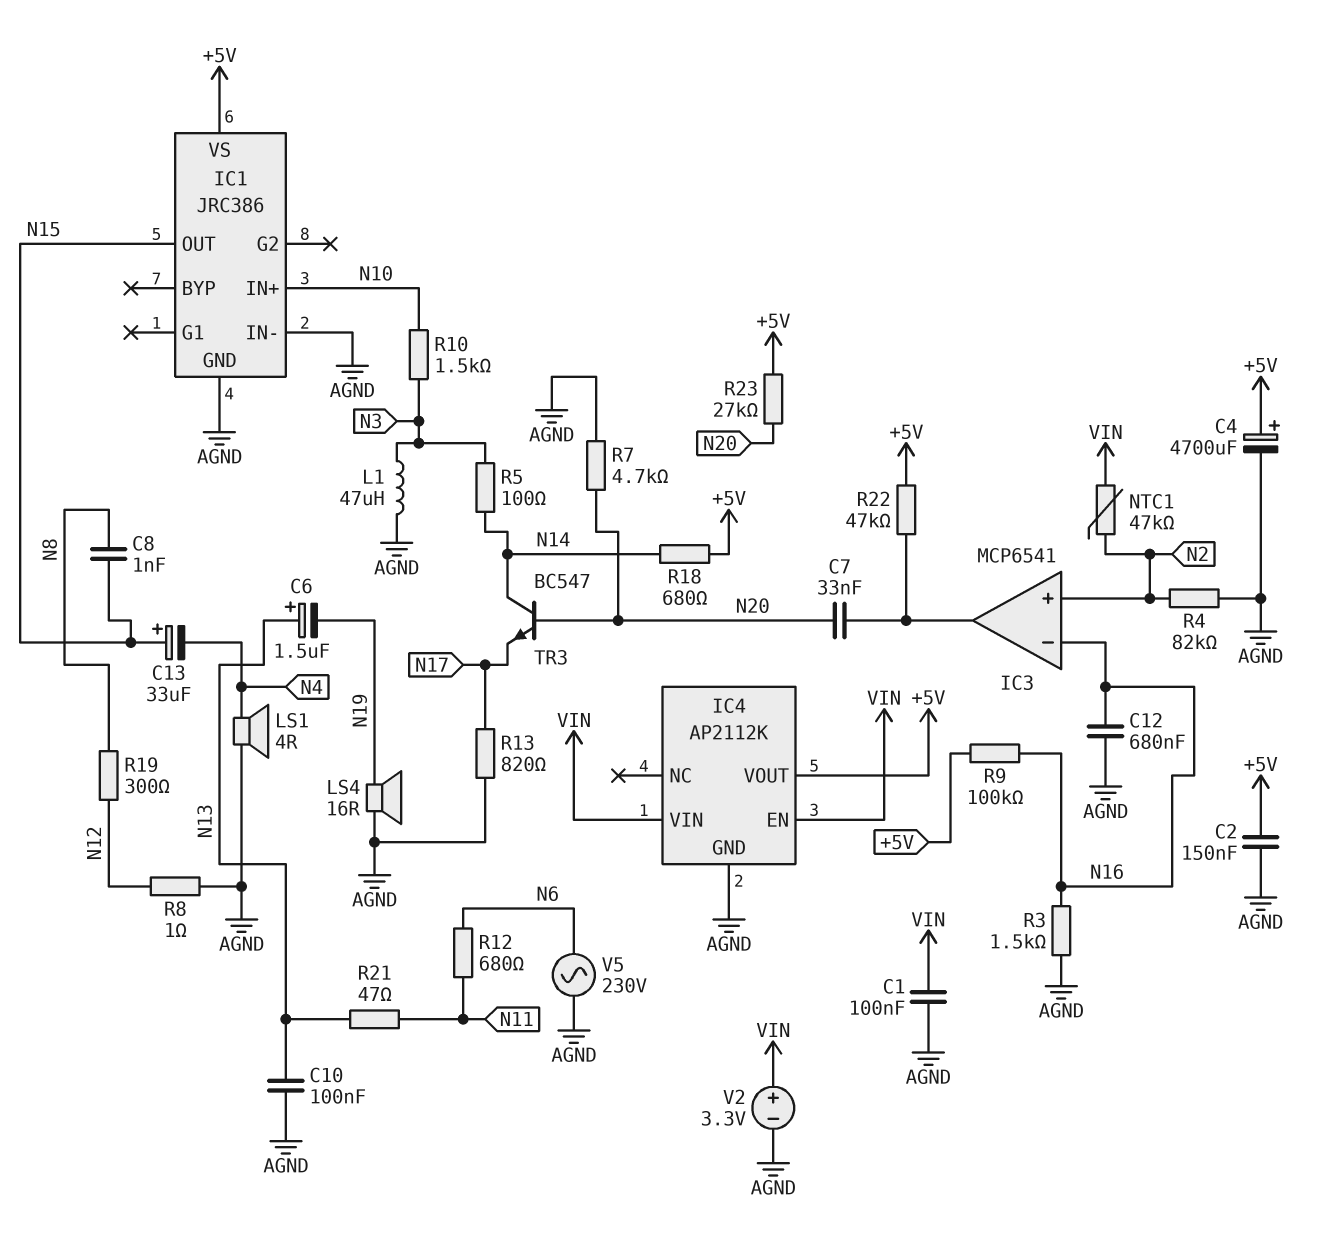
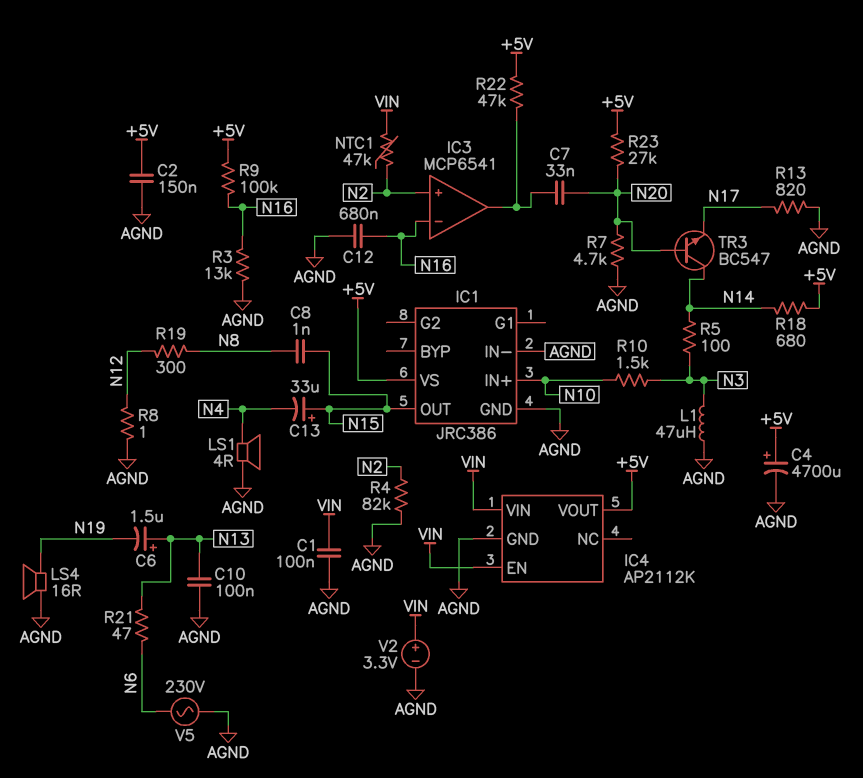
R3: 1.5k (AGND, N16) -> 13k (AGND, N16)
R12: 680 (N6, N11) -> none
R21: 47 (N11, N13) -> 47 (N6, N13)

